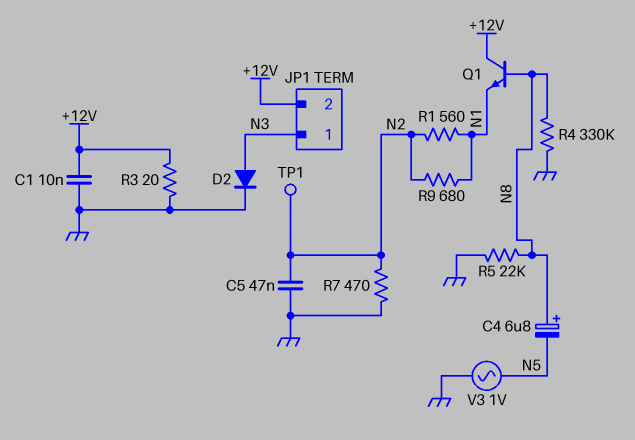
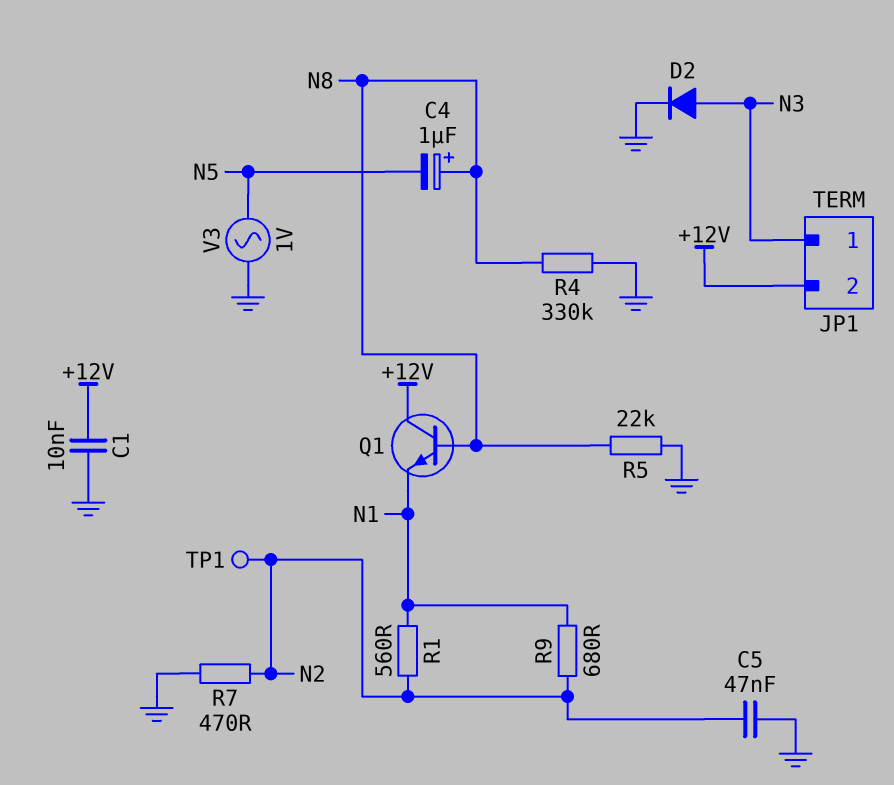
C4: 6.8uF (plus N8, minus N5) -> 1uF (plus N8, minus N5)
R3: 20 (+12V, GND) -> none

